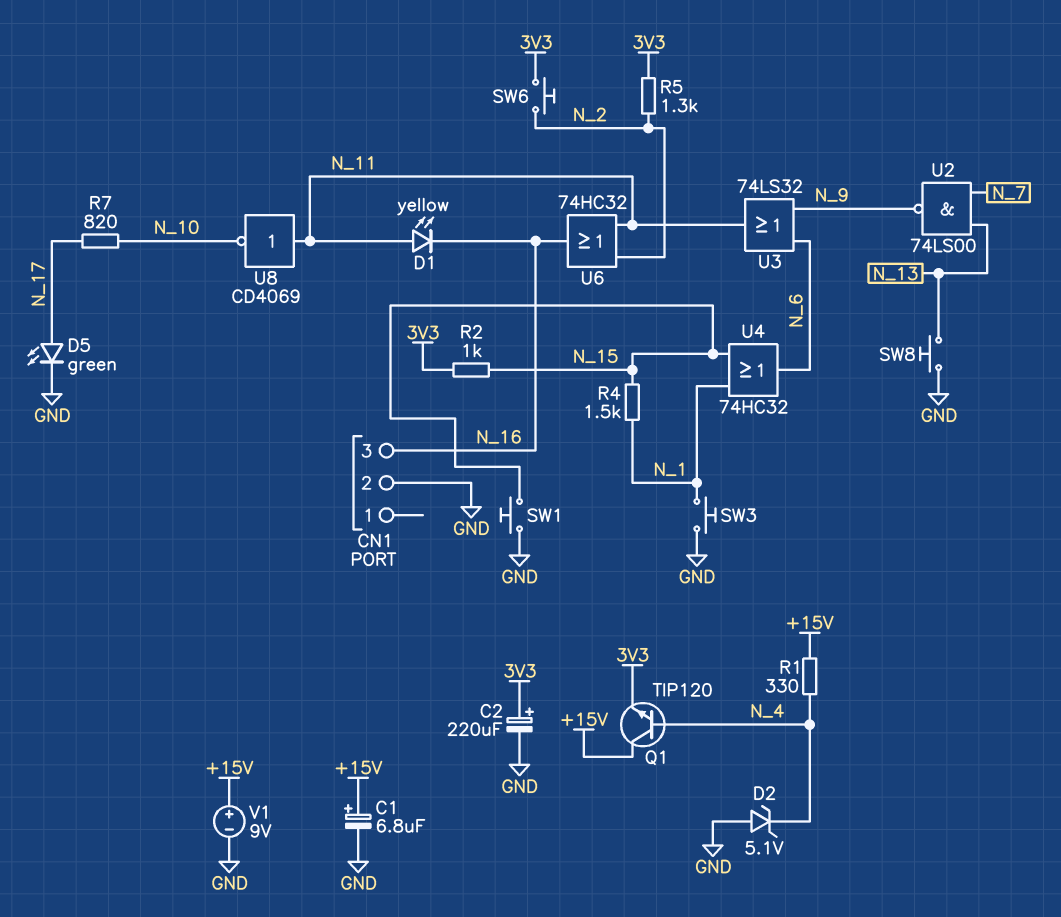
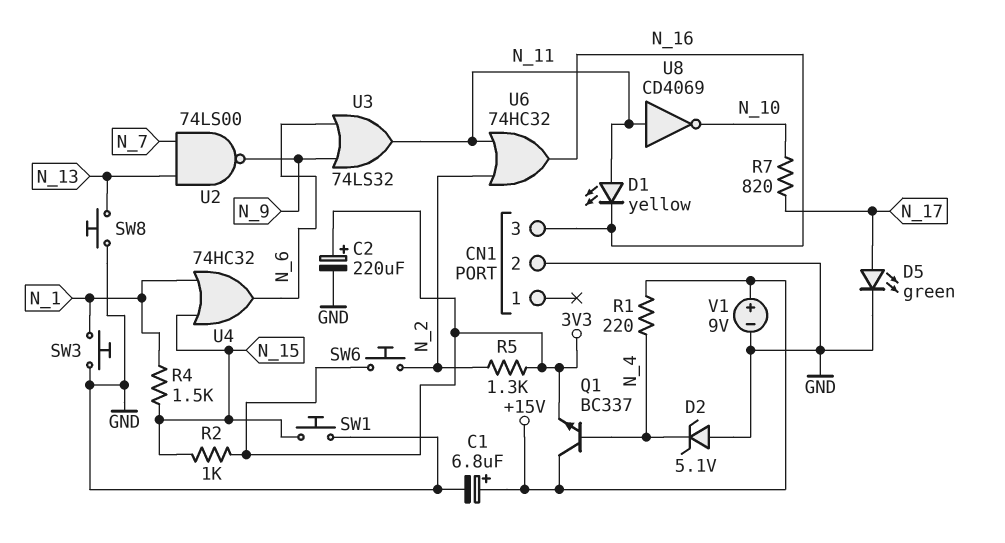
Q1: NPN TIP120 (B N_4, C +15V, E 3V3) -> NPN BC337 (B N_4, C +15V, E 3V3)
R1: 330 (+15V, N_4) -> 220 (+15V, N_4)

